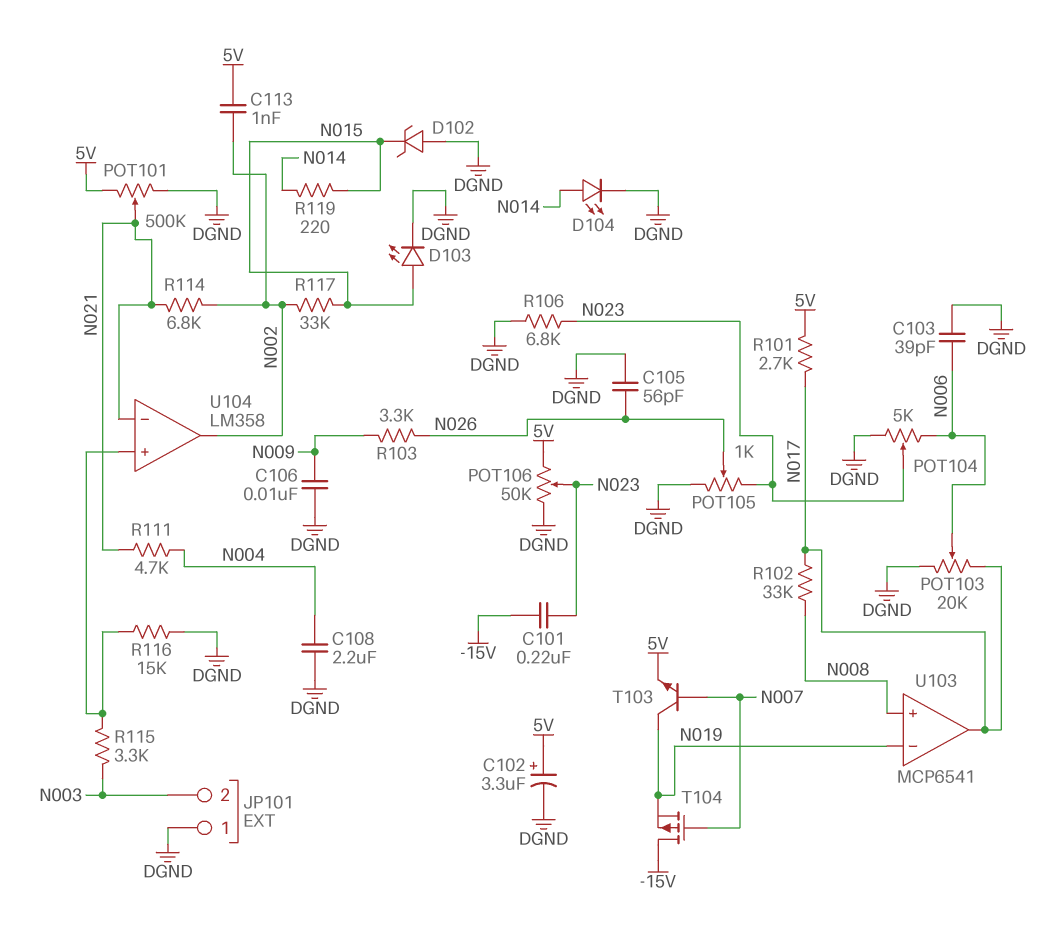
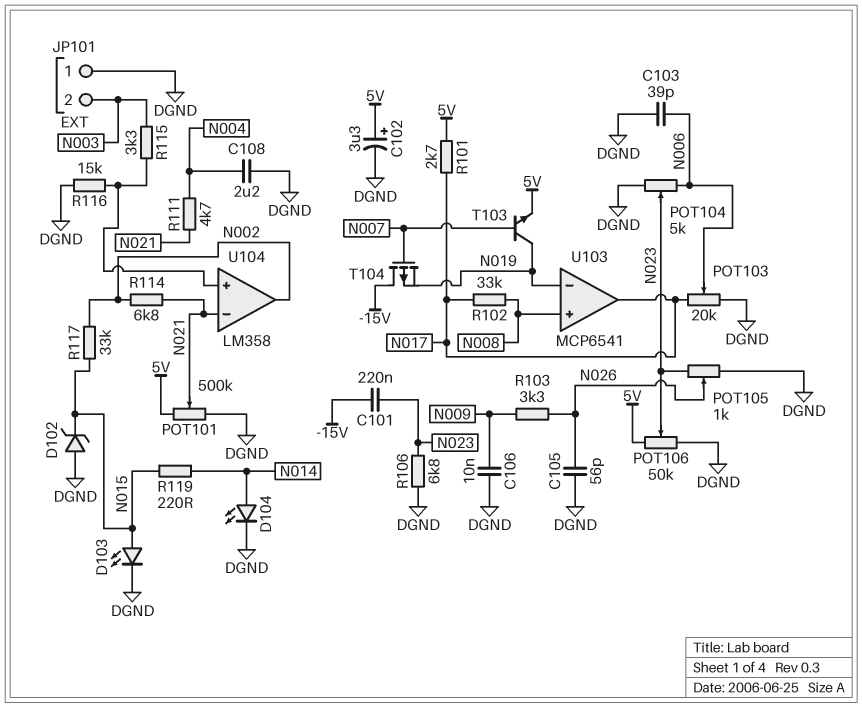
C113: 1nF (5V, N002) -> none

